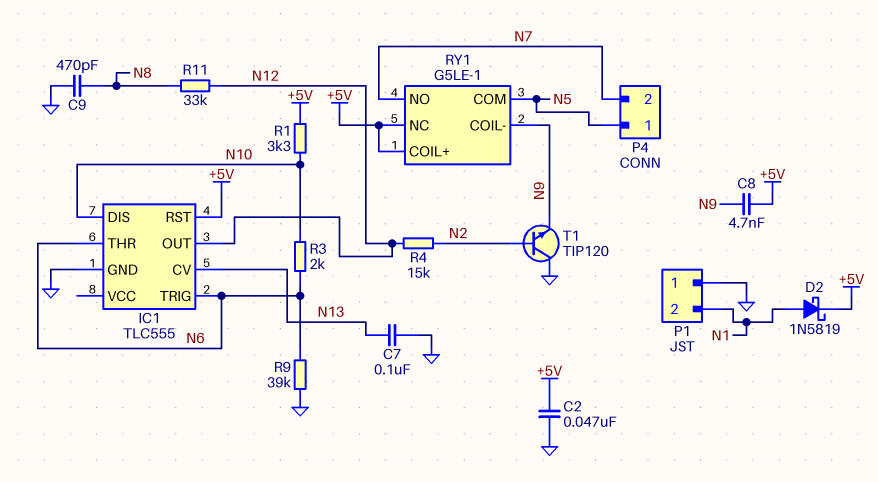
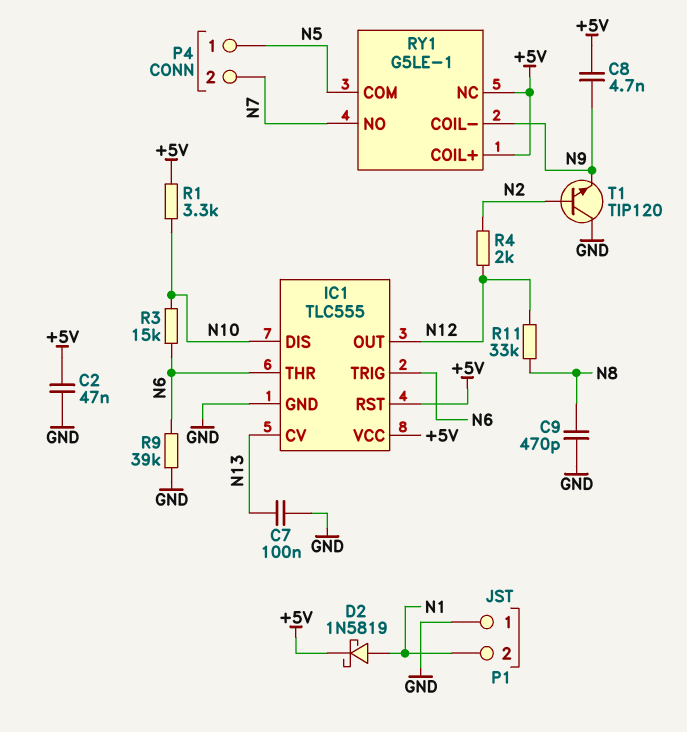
IC1 pin VCC: none -> +5V
R3: 2k (N6, N10) -> 15k (N6, N10)
R4: 15k (N2, N12) -> 2k (N2, N12)

